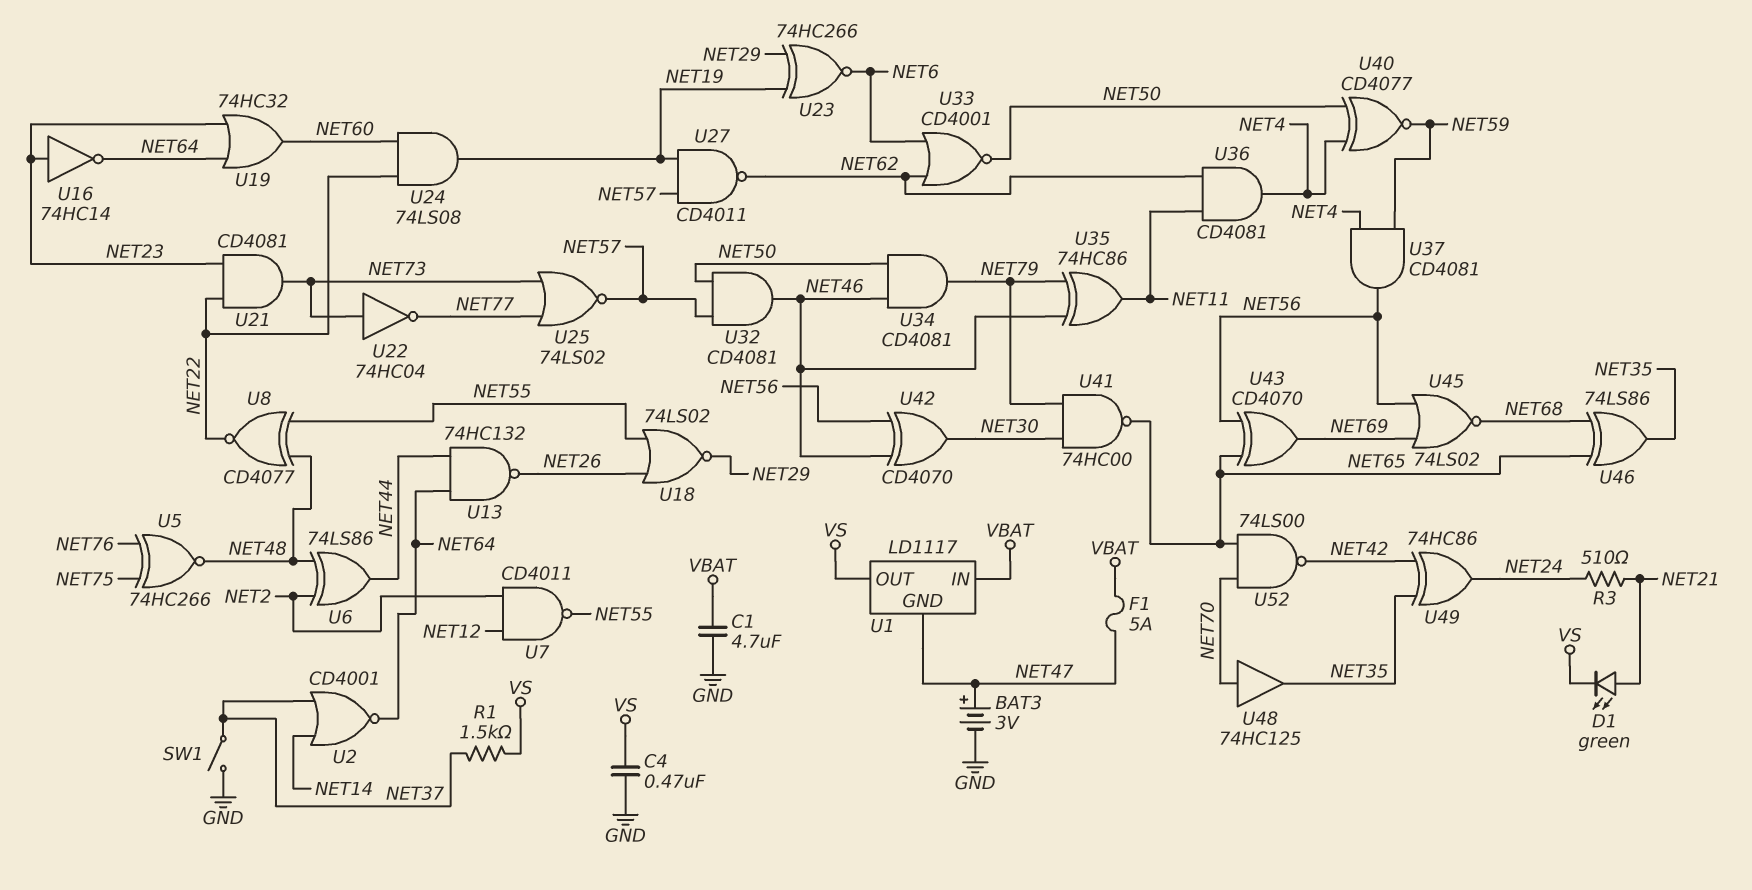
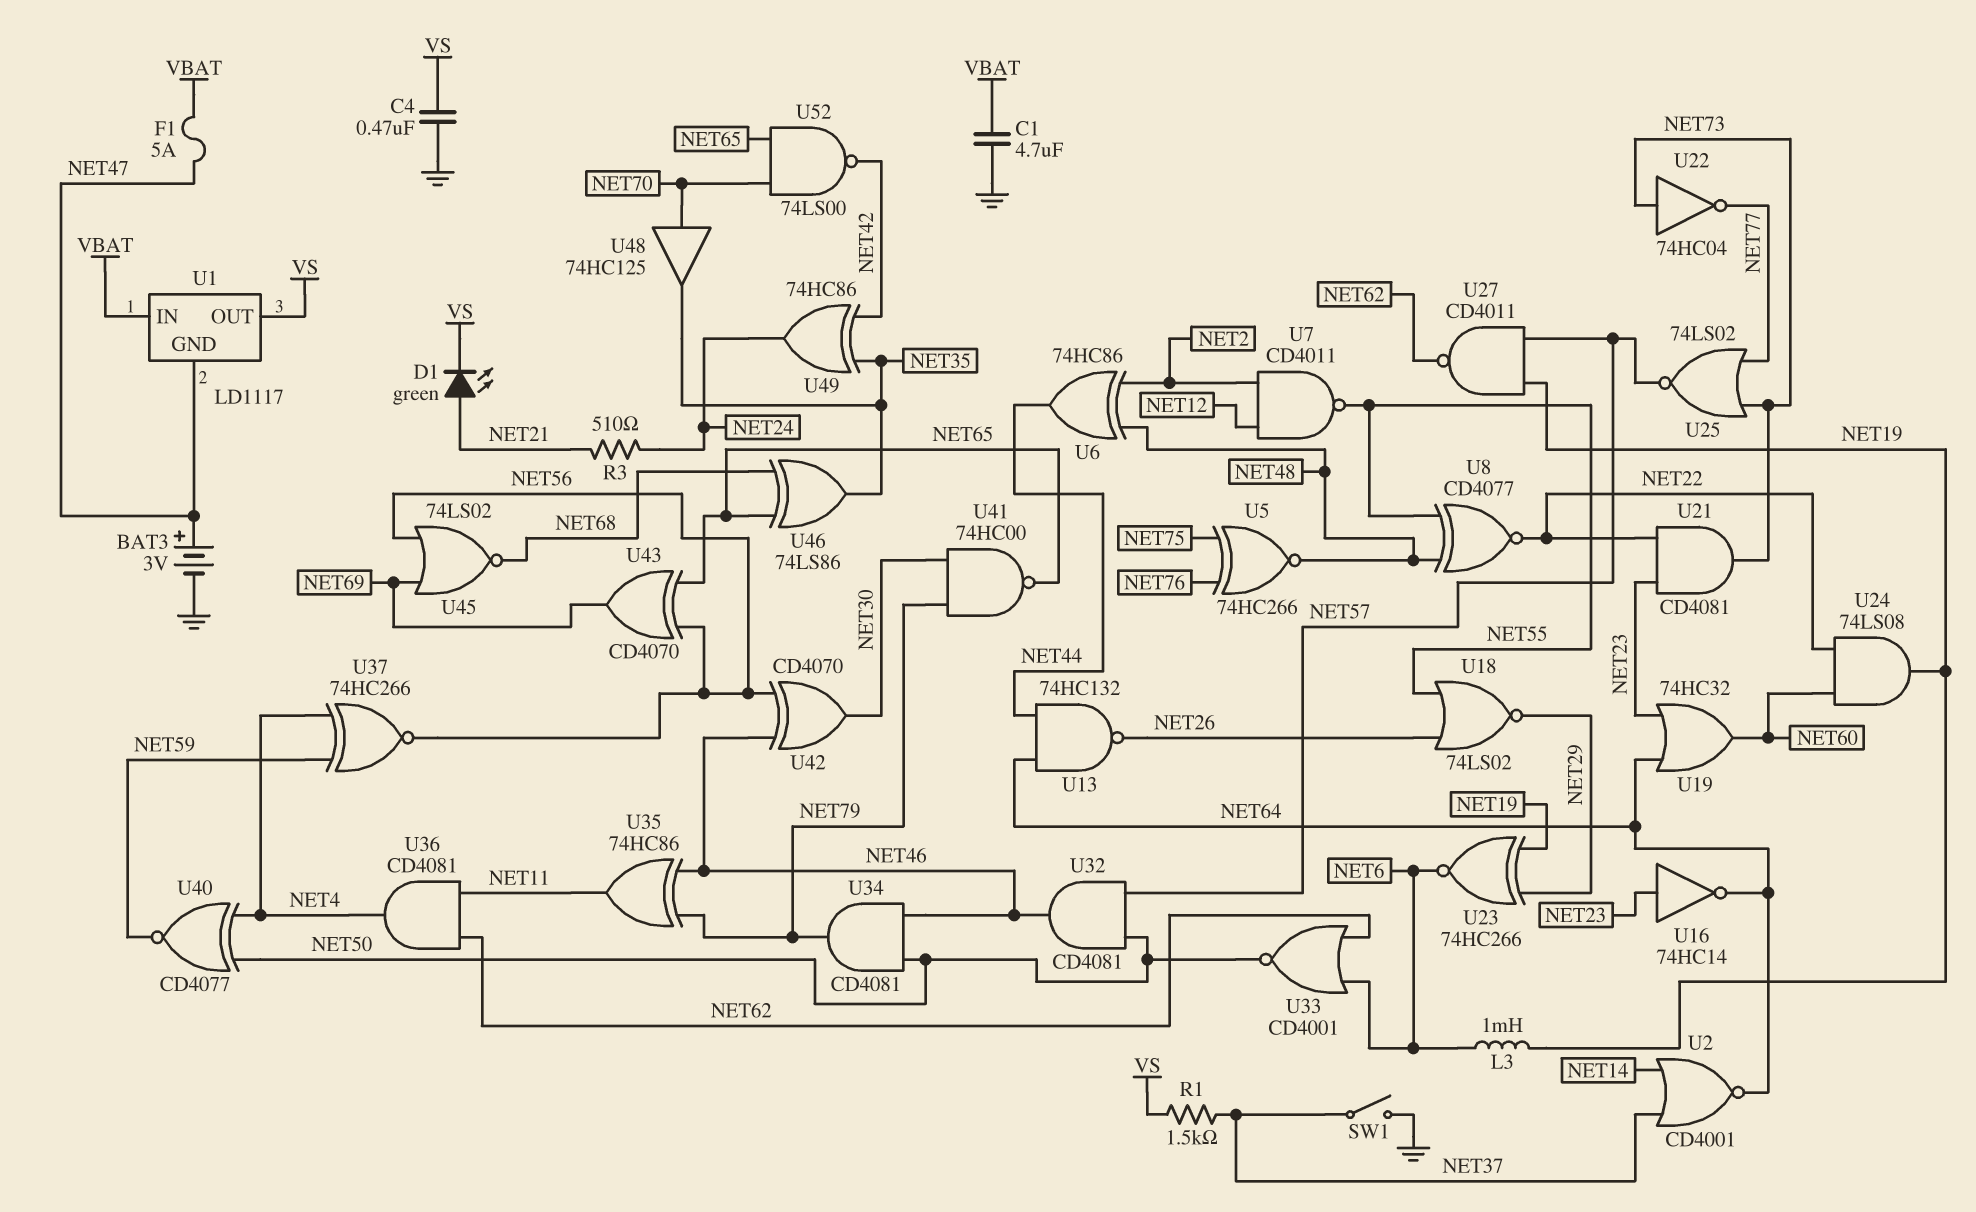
L3: none -> 1mH (NET6, NET19)
U6: XOR 74LS86 (in NET2, in NET48, out NET44) -> XOR 74HC86 (in NET2, in NET48, out NET44)
U37: AND CD4081 (in NET4, in NET59, out NET56) -> XNOR 74HC266 (in NET4, in NET59, out NET56)

